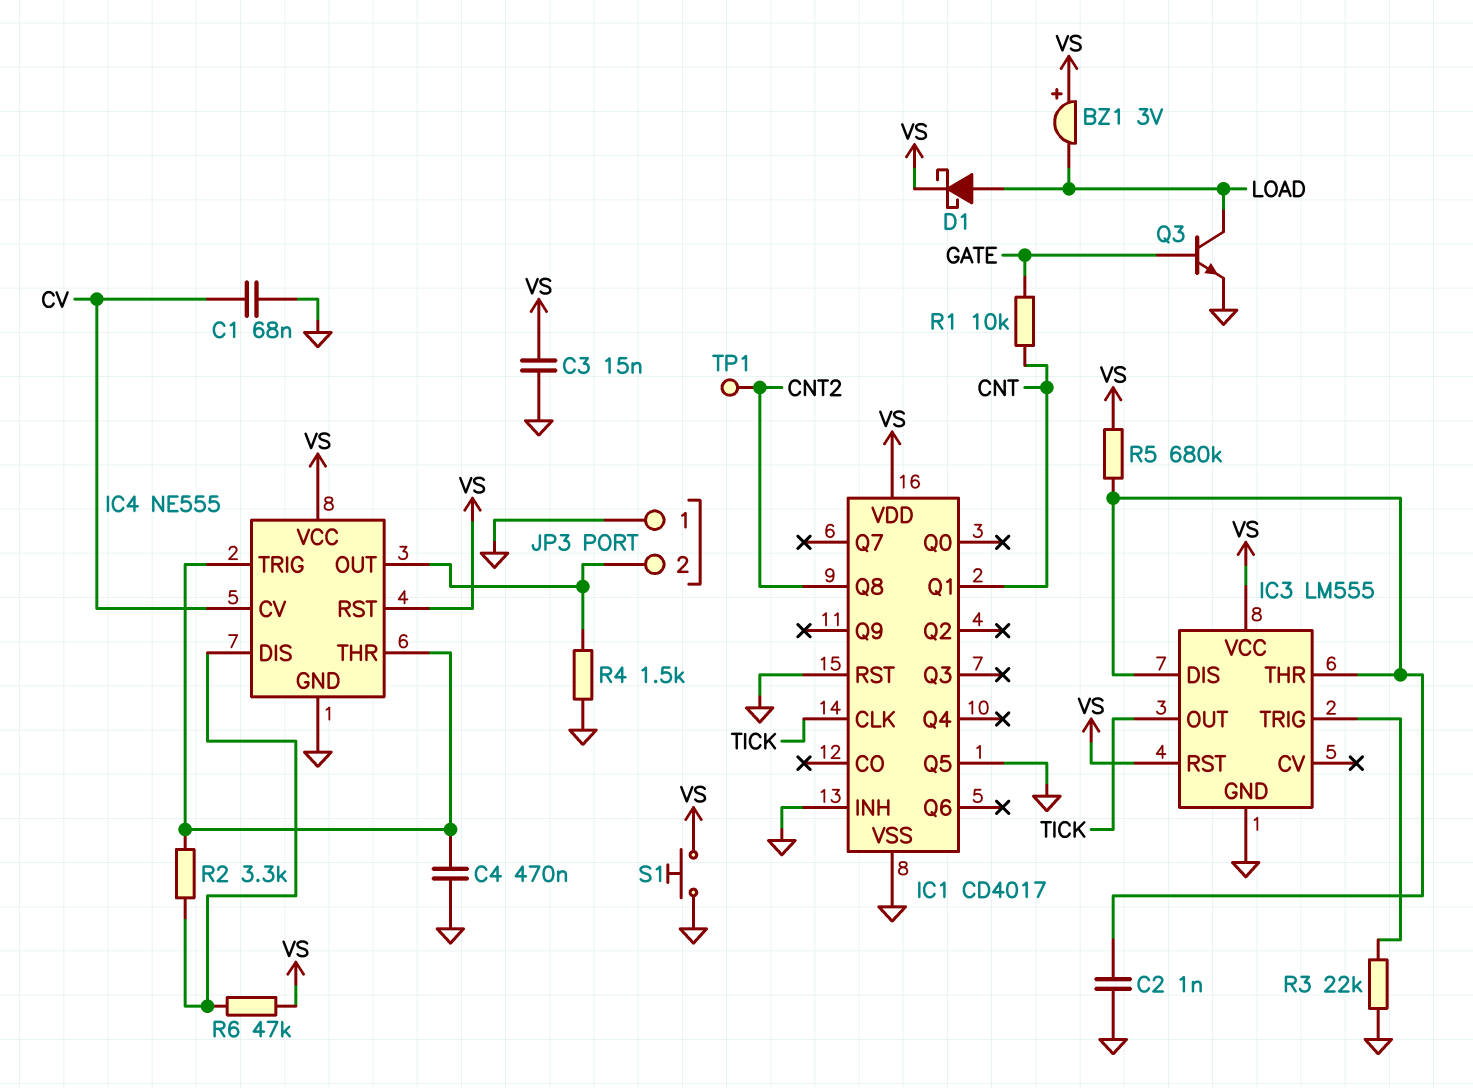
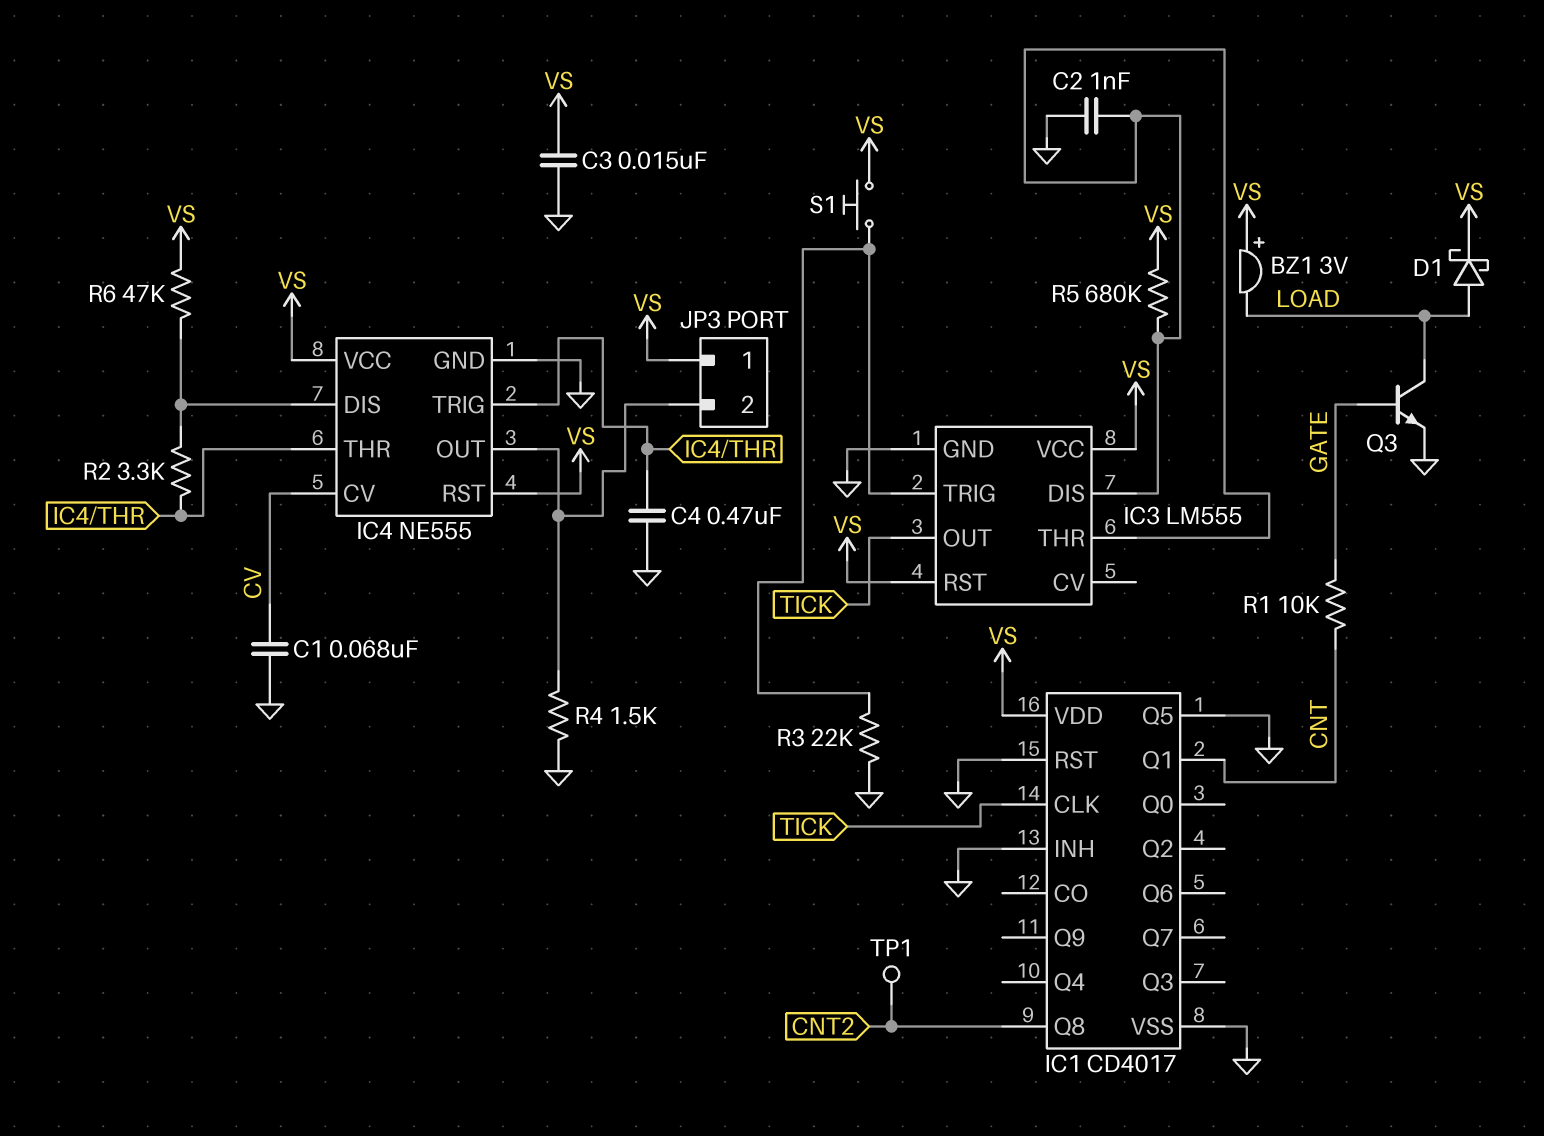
JP3 pin 1: GND -> VS
S1: button (GND, VS) -> button (IC3/TRIG, VS)

